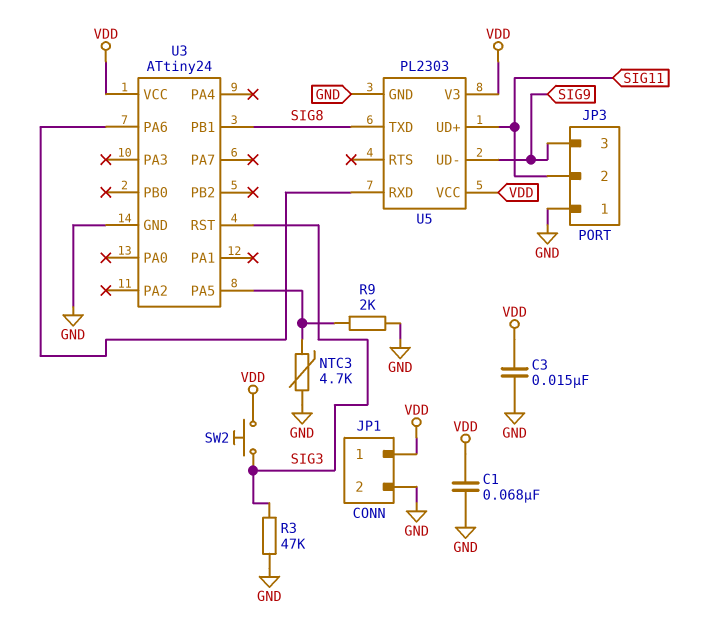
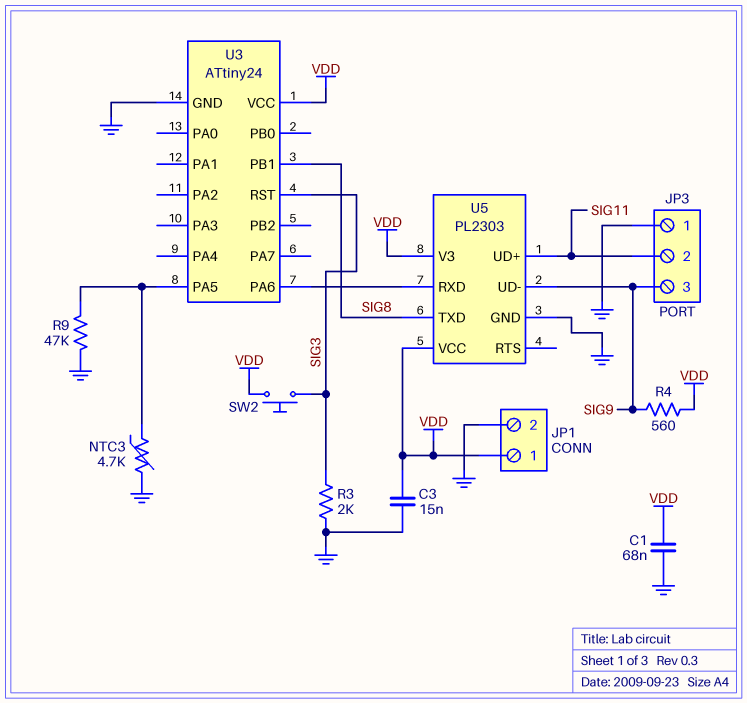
R3: 47k (GND, SIG3) -> 2k (GND, SIG3)
R4: none -> 560 (SIG9, VDD)
R9: 2k (GND, U3/PA5) -> 47k (GND, U3/PA5)

